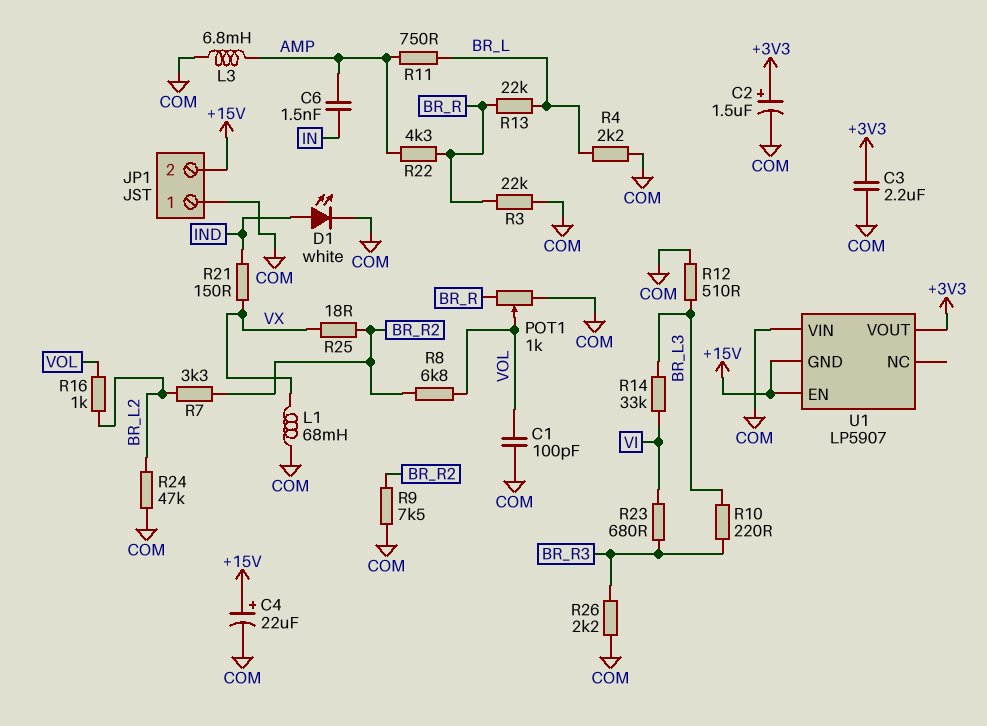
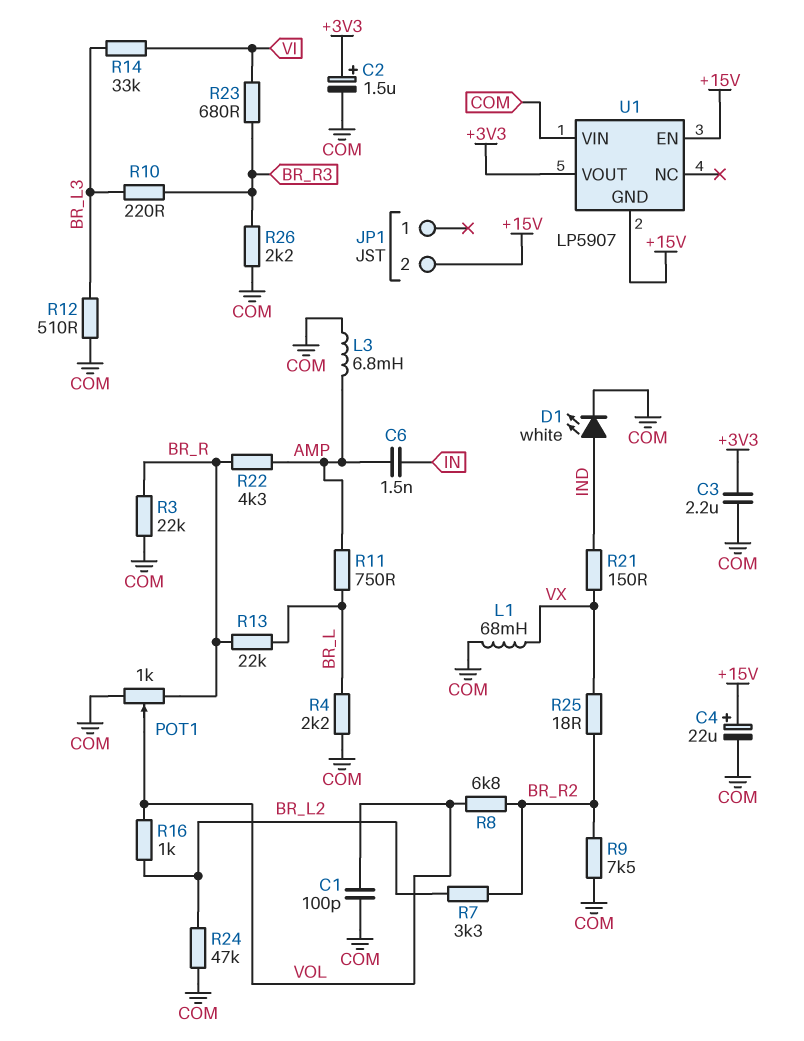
JP1 pin 1: COM -> none

